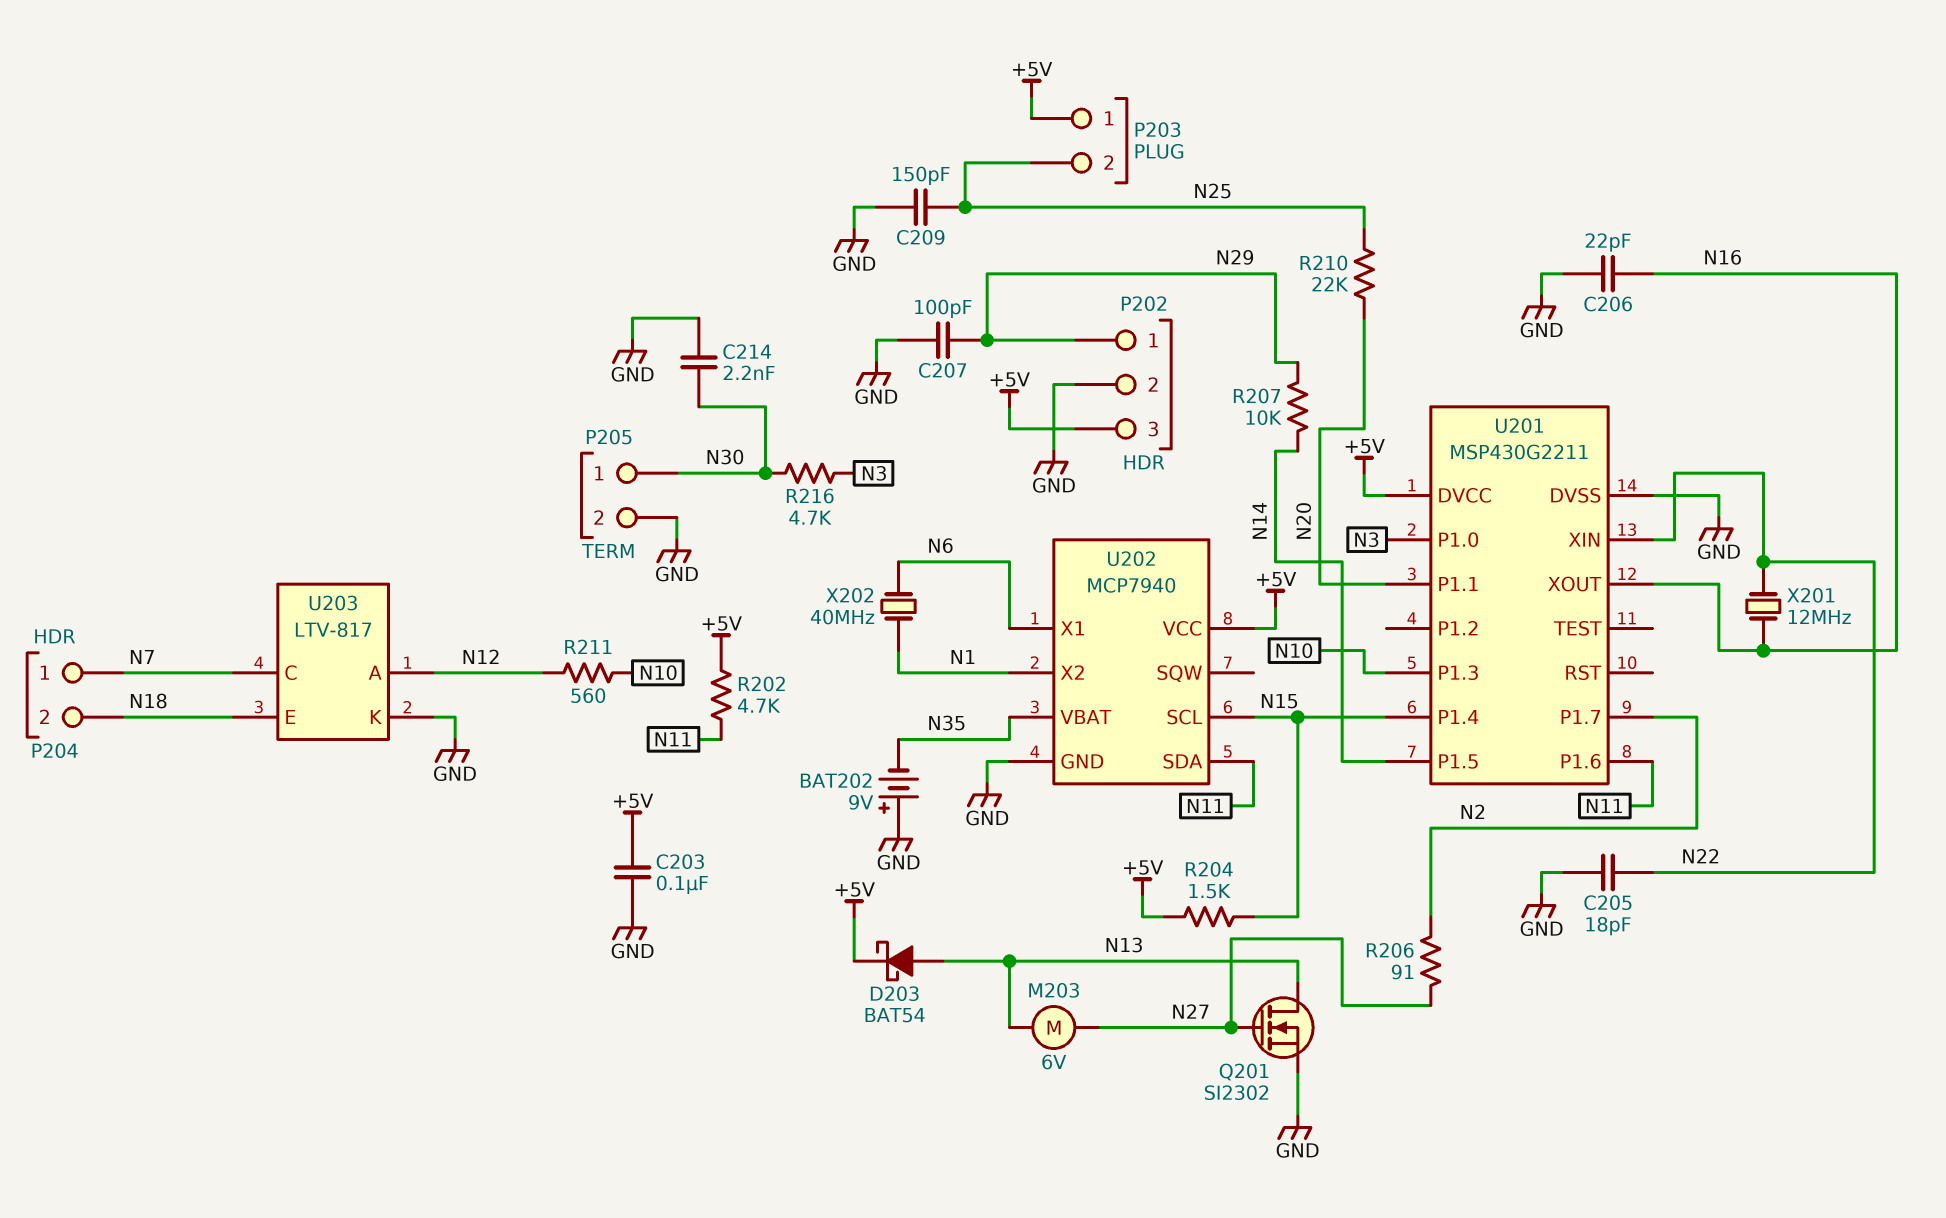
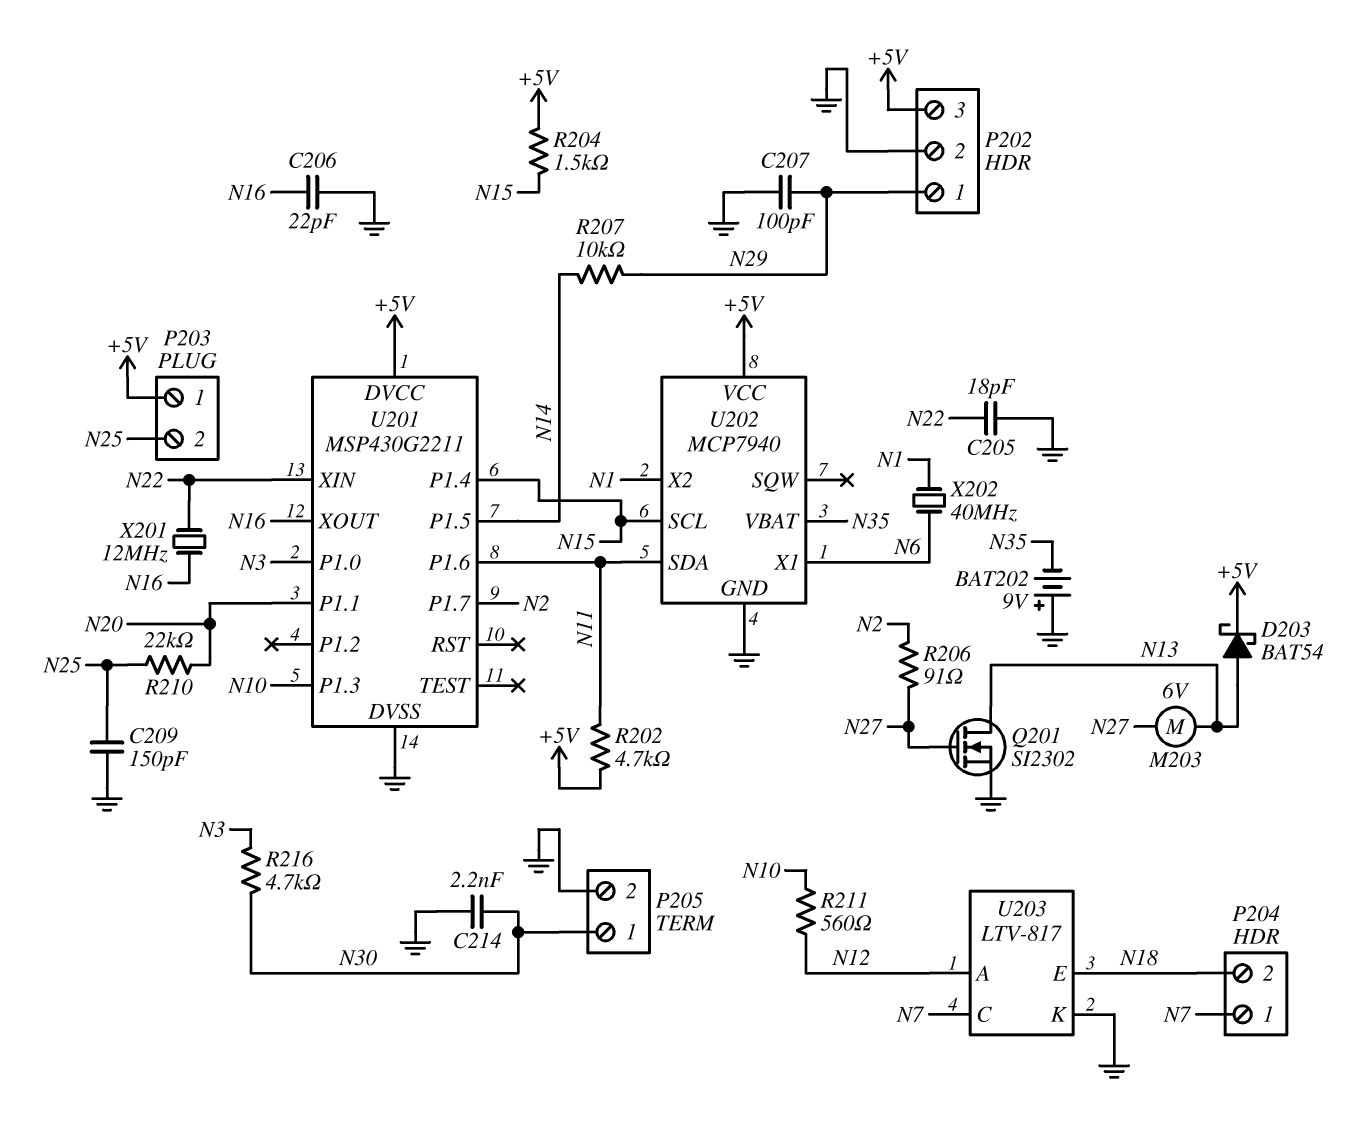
C203: 100nF (+5V, GND) -> none

